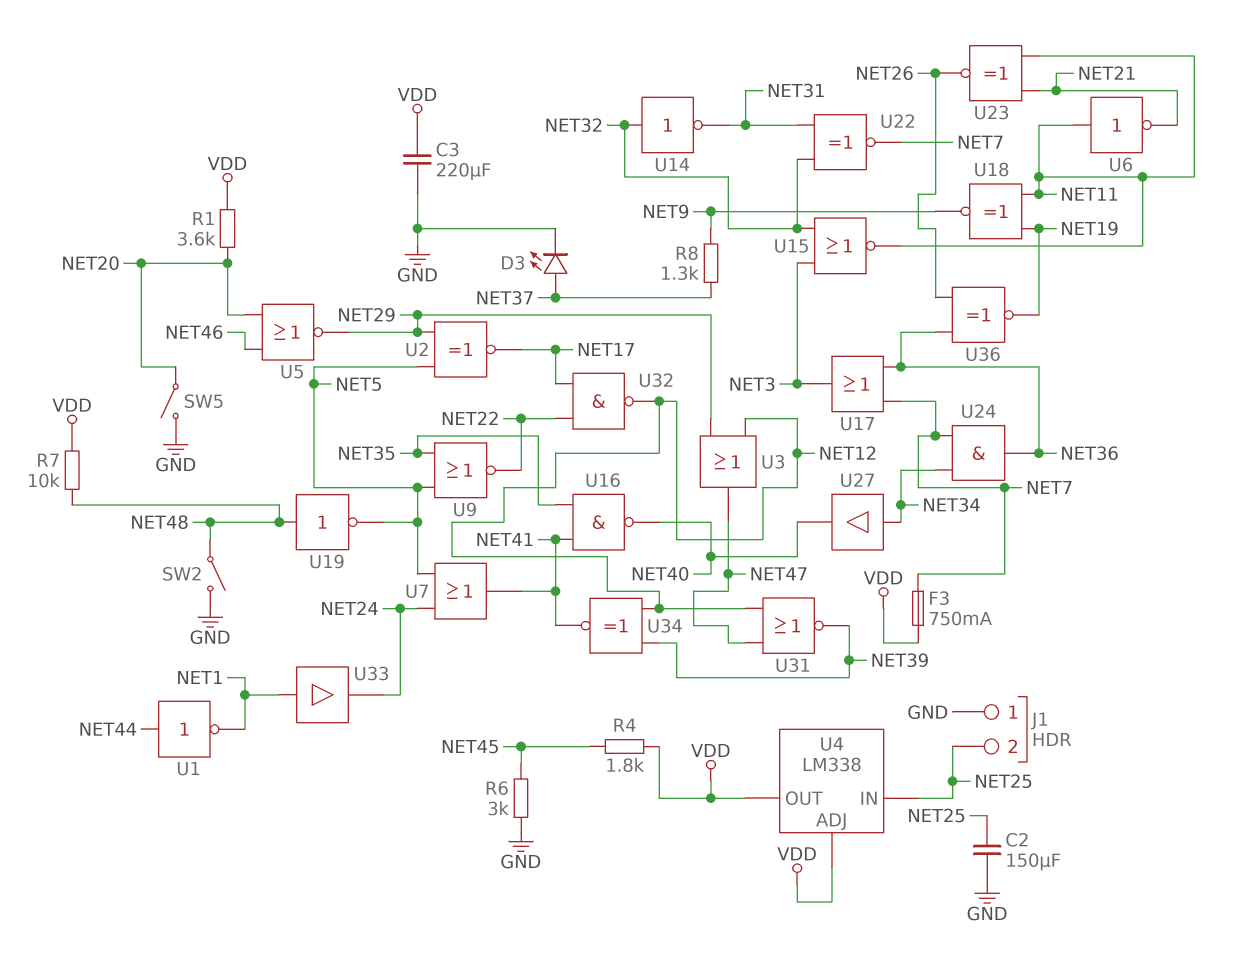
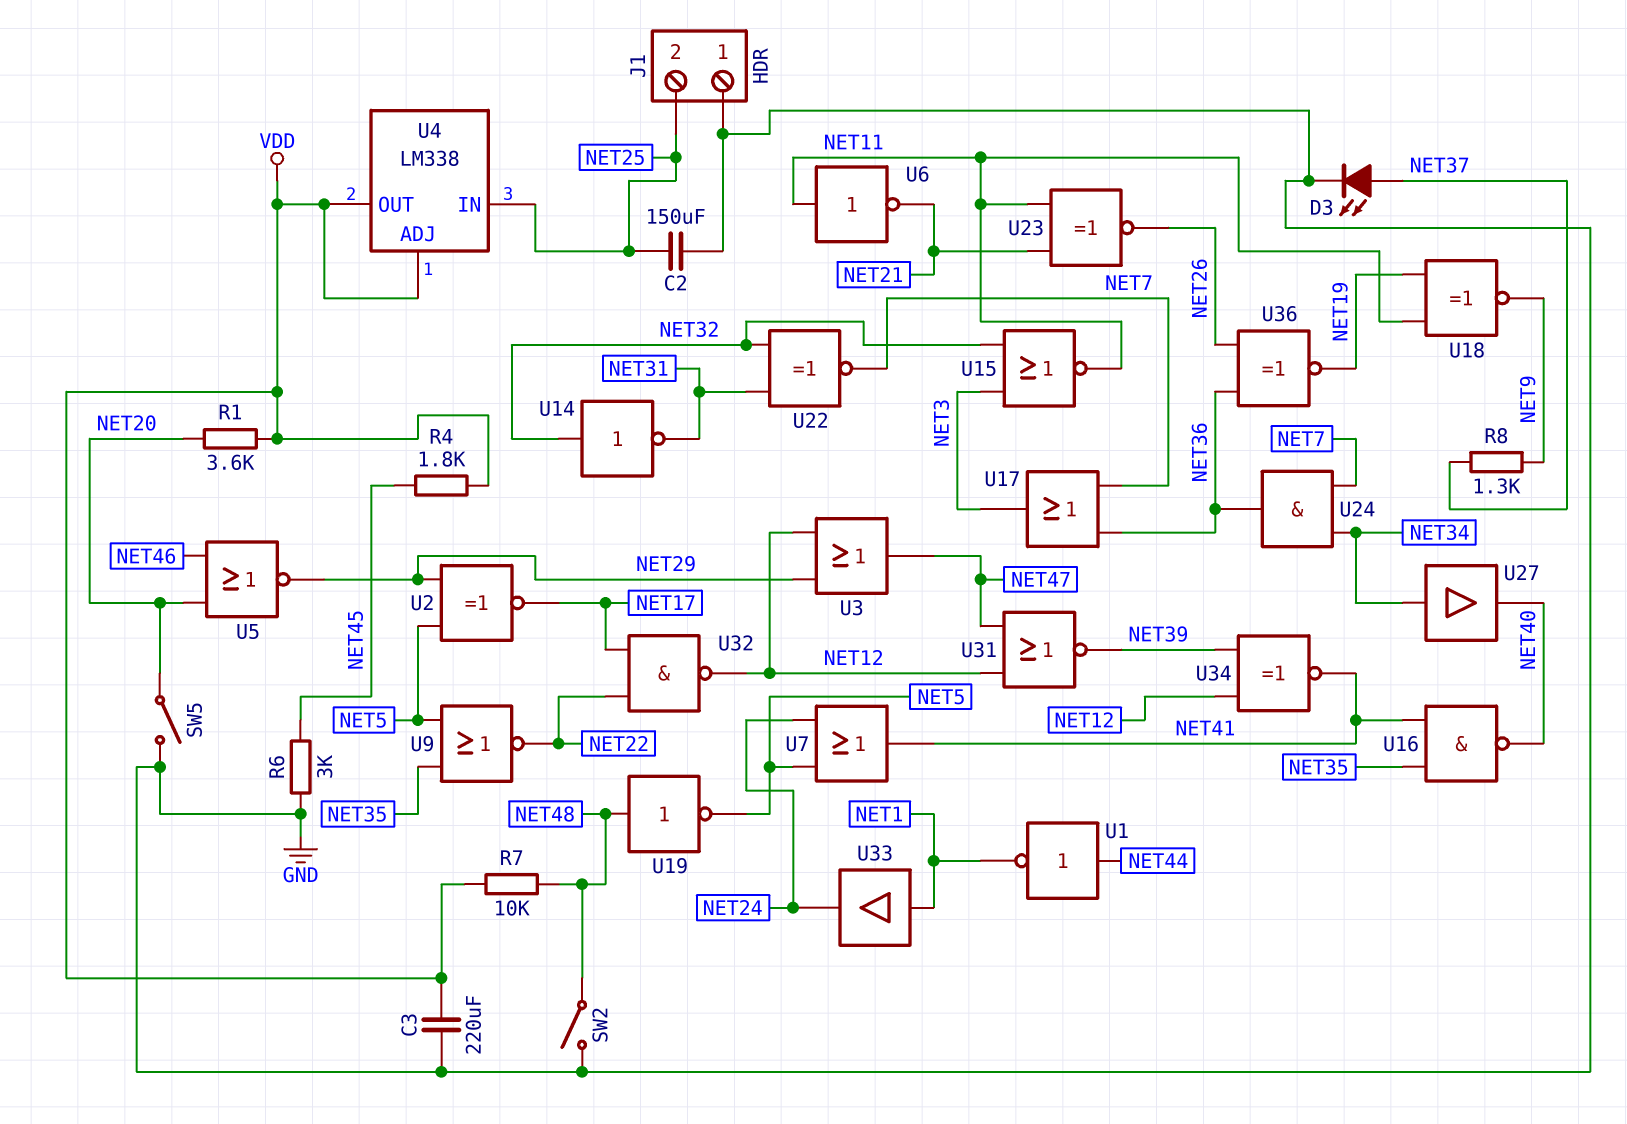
F3: 750mA (NET7, VDD) -> none

